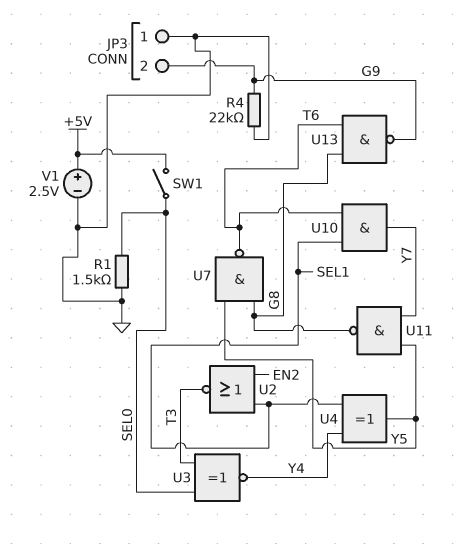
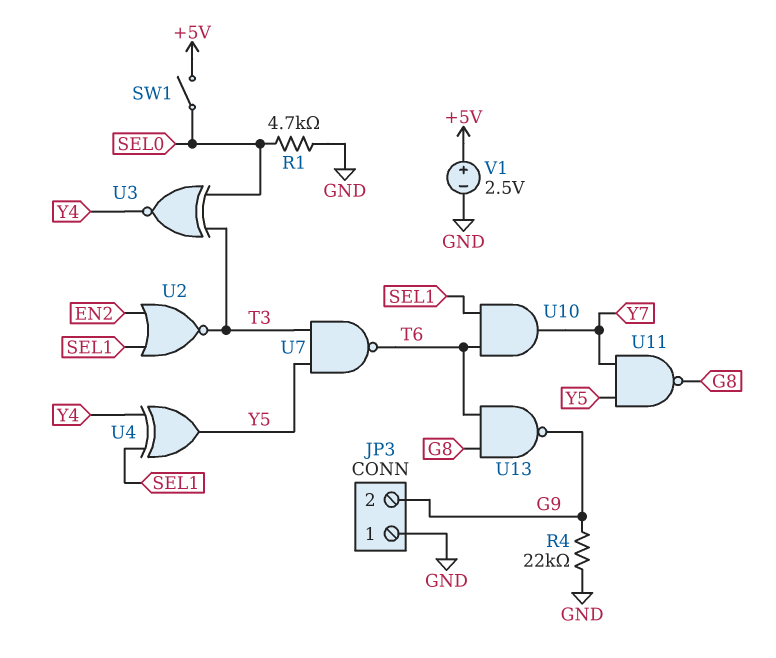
R1: 1.5k (GND, SEL0) -> 4.7k (GND, SEL0)
U7: NAND (in G8, in Y5, out T6) -> NAND (in T3, in Y5, out T6)

